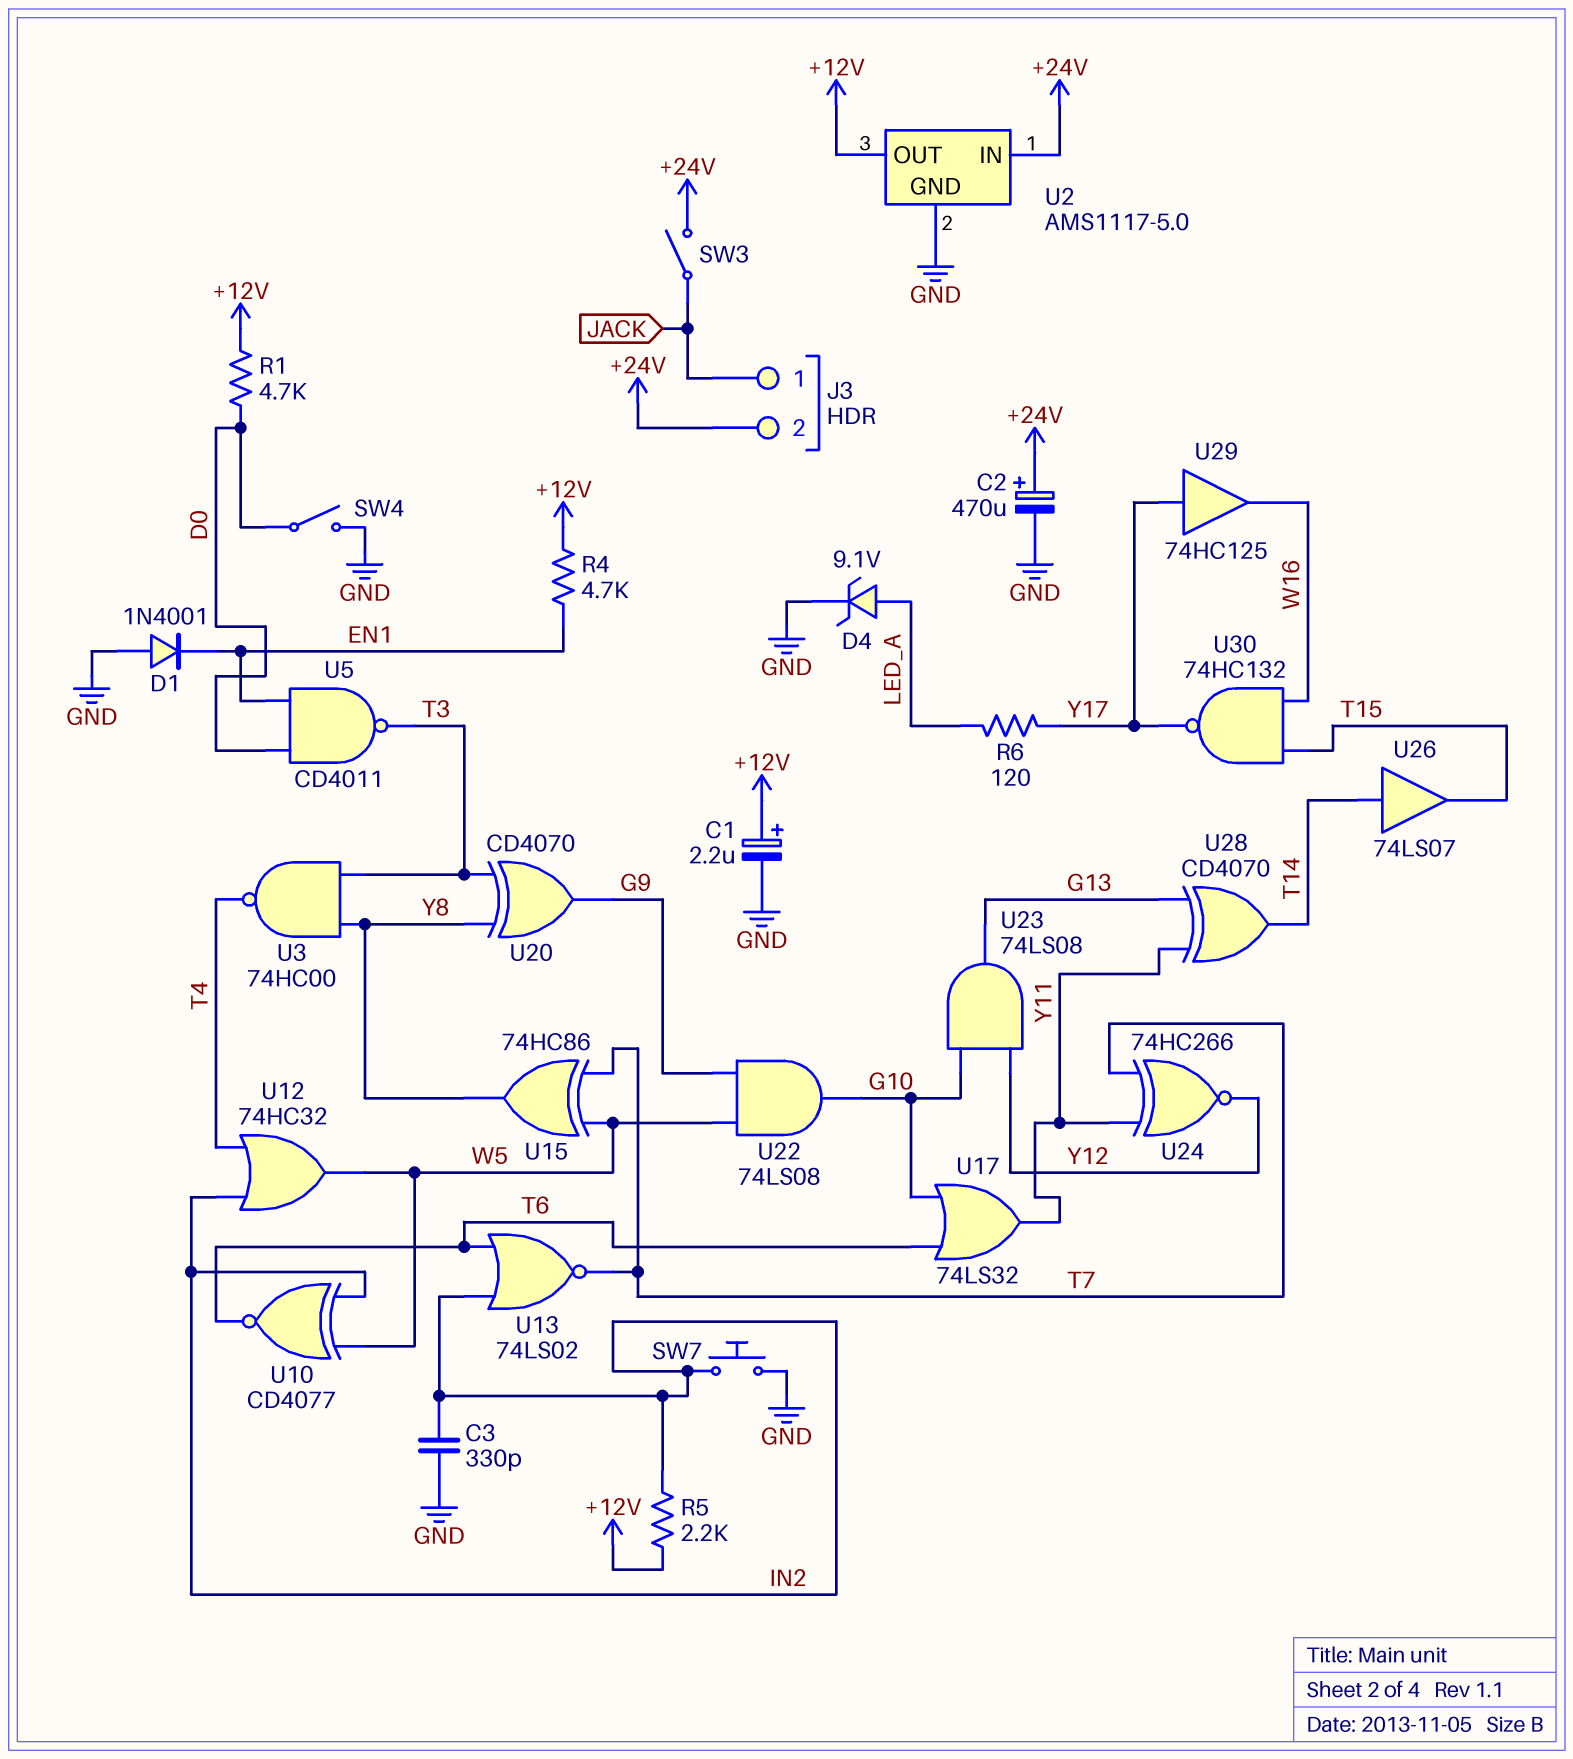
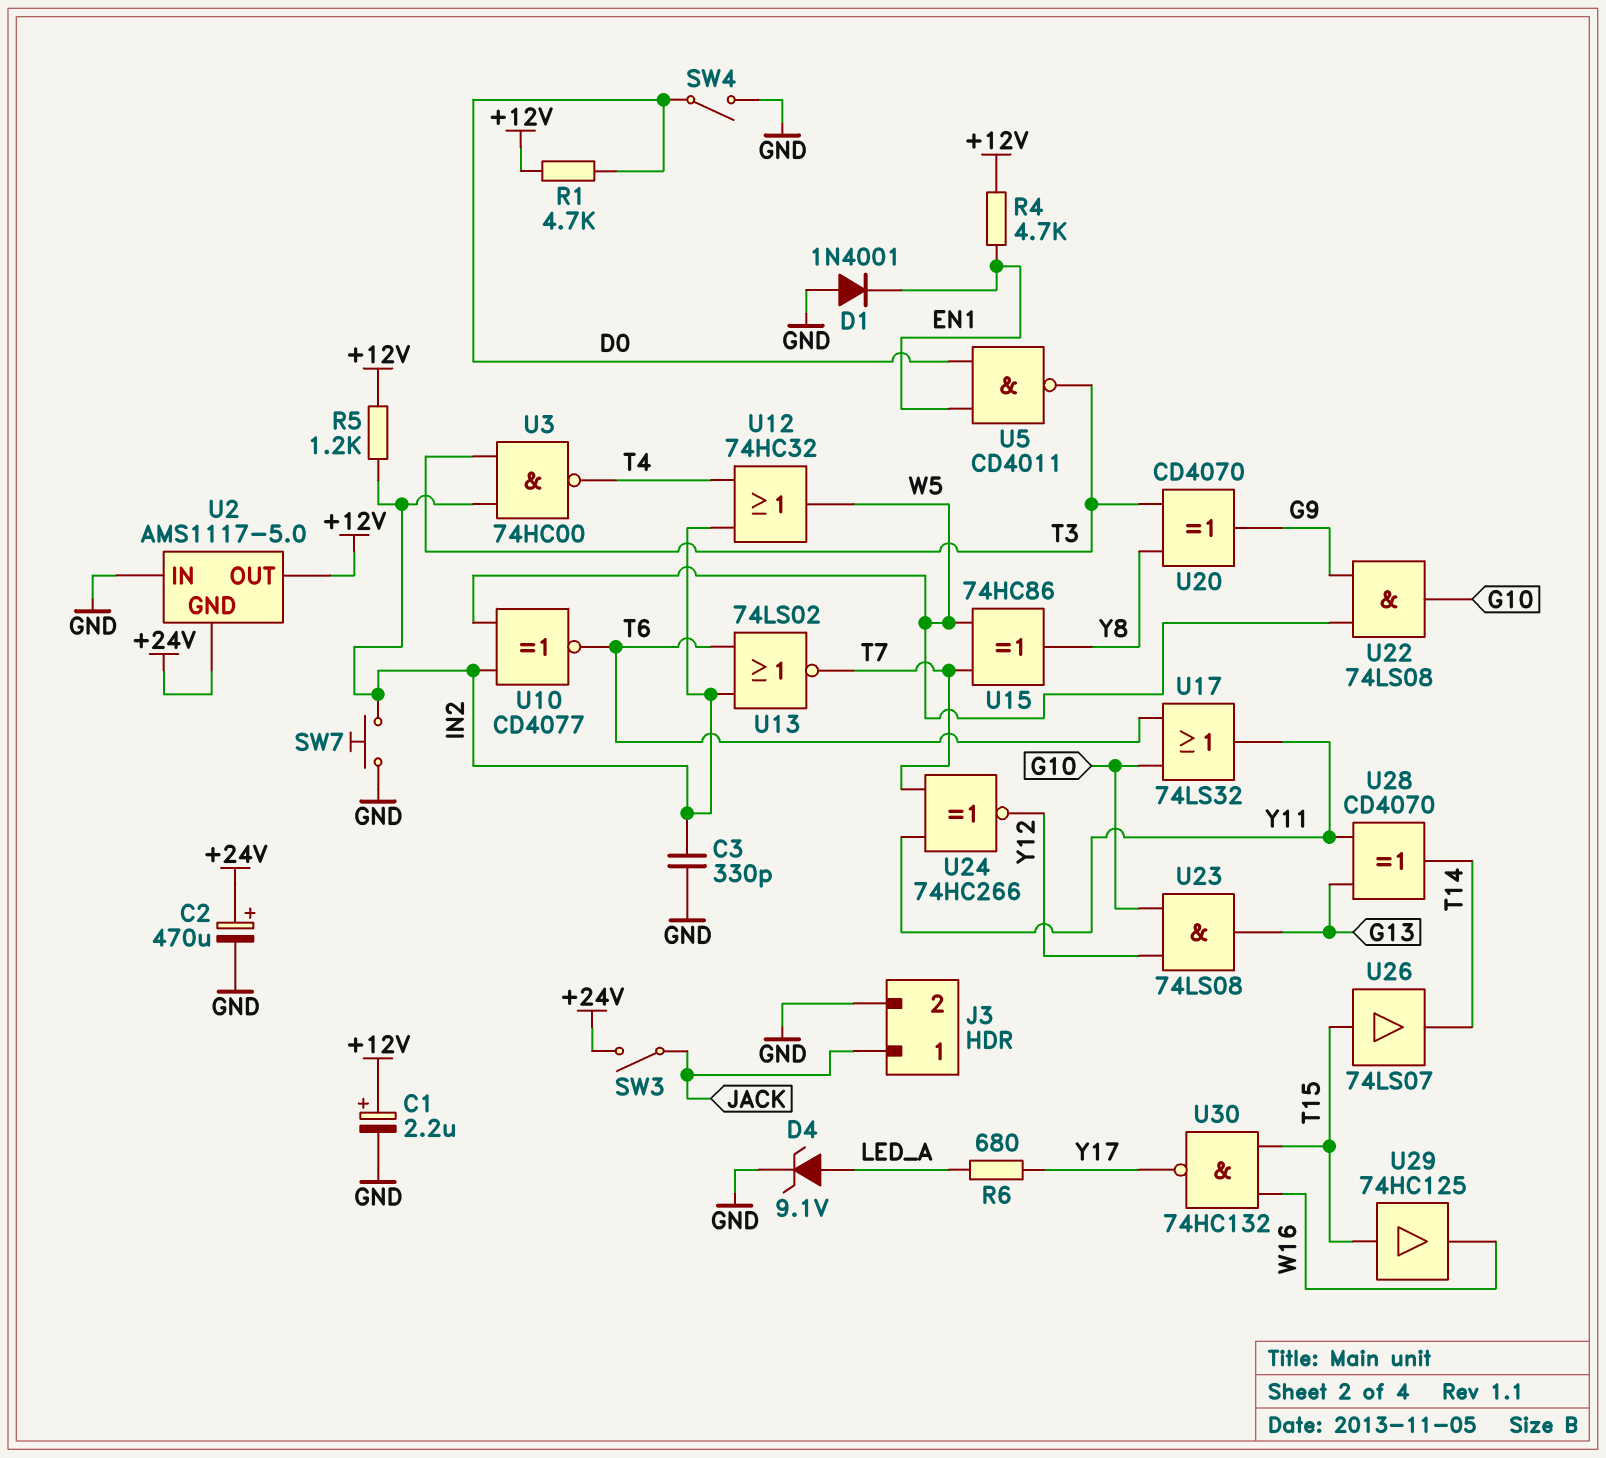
J3 pin 2: +24V -> GND
R5: 2.2k (+12V, IN2) -> 1.2k (+12V, IN2)
R6: 120 (LED_A, Y17) -> 680 (LED_A, Y17)
U2 pin GND: GND -> +24V
U2 pin IN: +24V -> GND
U3: NAND 74HC00 (in T3, in Y8, out T4) -> NAND 74HC00 (in IN2, in T3, out T4)
U26: buffer 74LS07 (in T14, out T15) -> buffer 74LS07 (in T15, out T14)
U29: buffer 74HC125 (in Y17, out W16) -> buffer 74HC125 (in T15, out W16)

